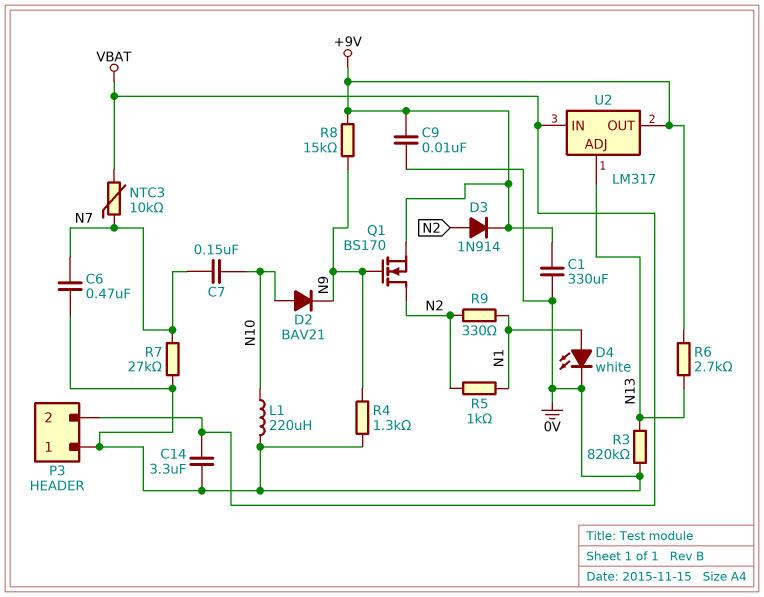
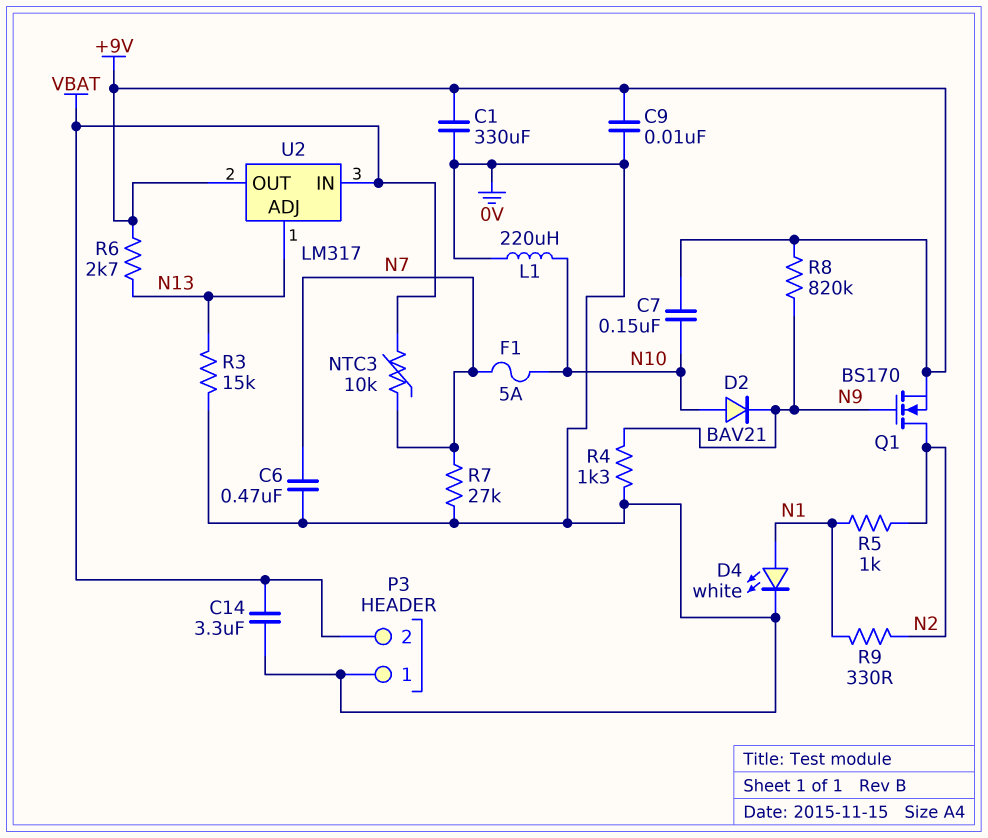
C7: 150nF (N7, N10) -> 150nF (+9V, N10)
D3: diode 1N914 (A N2, K +9V) -> none
F1: none -> 5A (N7, N10)
R3: 820k (0V, N13) -> 15k (0V, N13)
R8: 15k (+9V, N9) -> 820k (+9V, N9)

